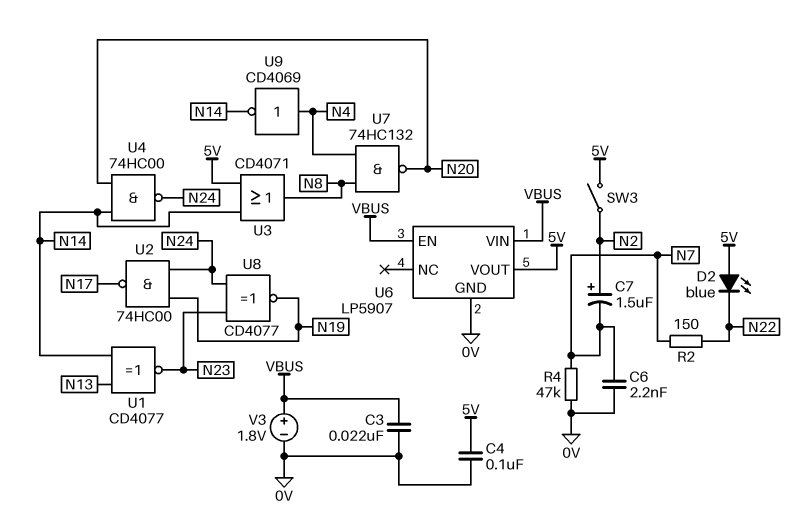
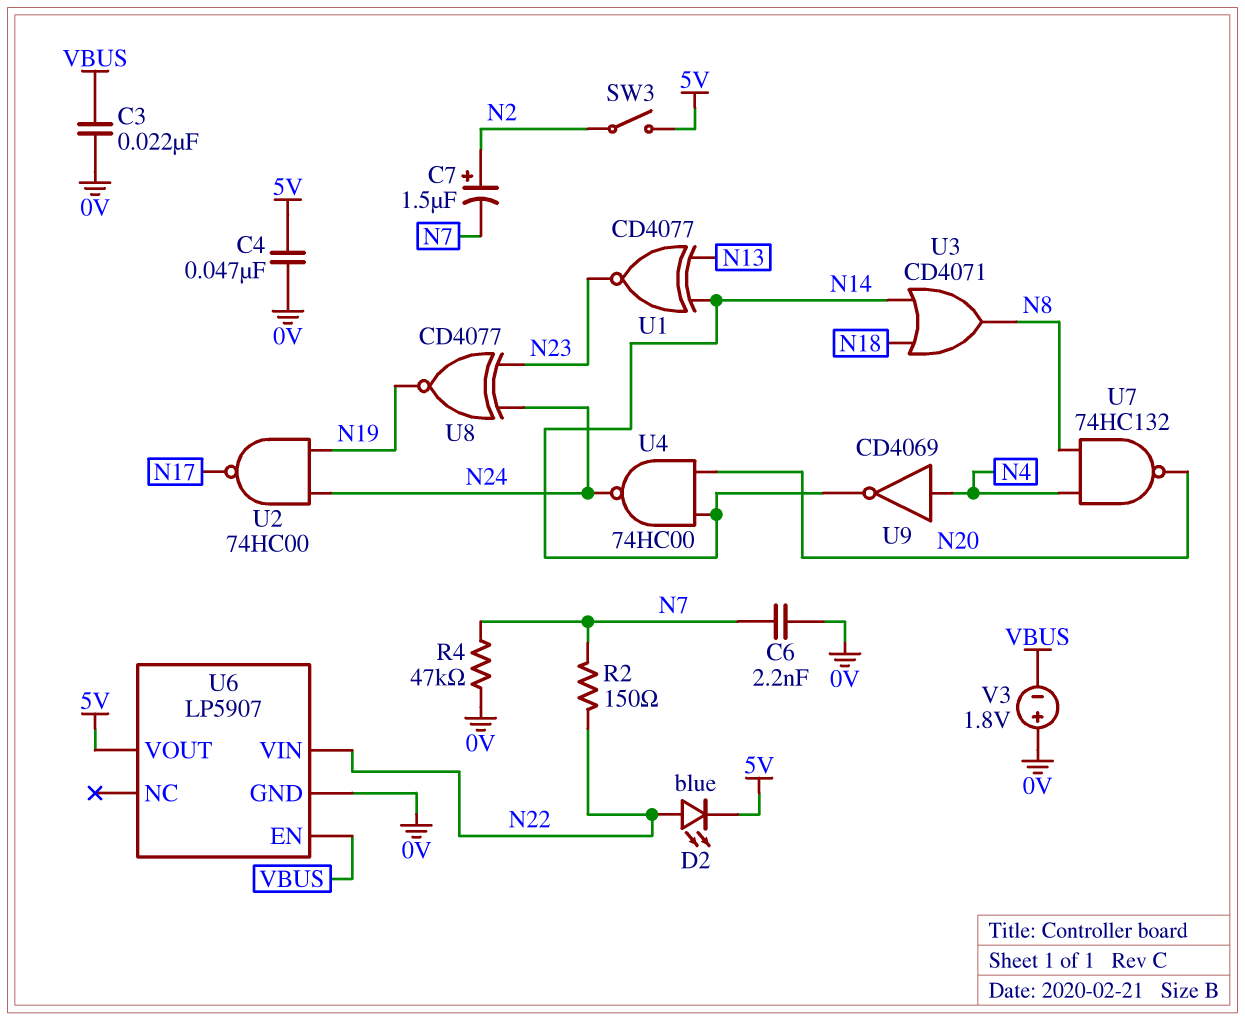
C4: 100nF (0V, 5V) -> 47nF (0V, 5V)
D2: LED blue (A 5V, K N22) -> LED blue (A N22, K 5V)
U3: OR CD4071 (in 5V, in N14, out N8) -> OR CD4071 (in N14, in N18, out N8)
U6 pin VIN: VBUS -> N22
V3: 1.8V (plus VBUS, minus 0V) -> 1.8V (plus 0V, minus VBUS)

